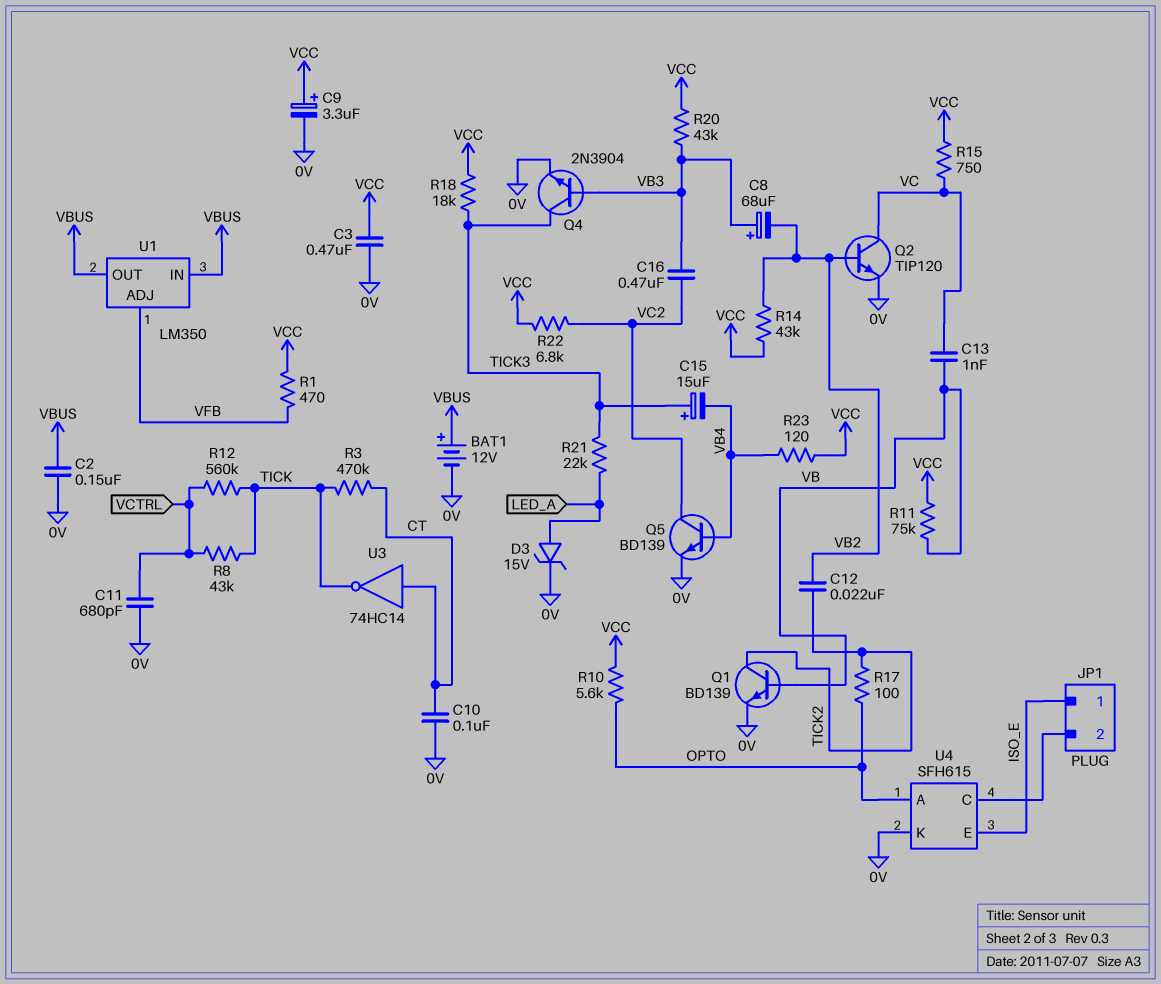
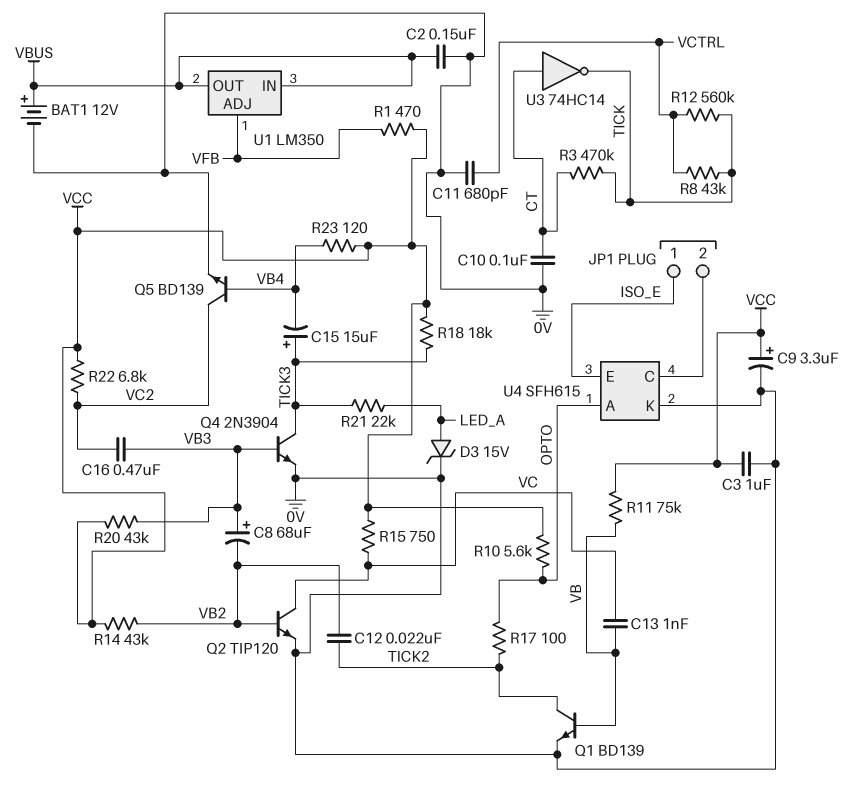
C3: 470nF (0V, VCC) -> 1uF (0V, VCC)

